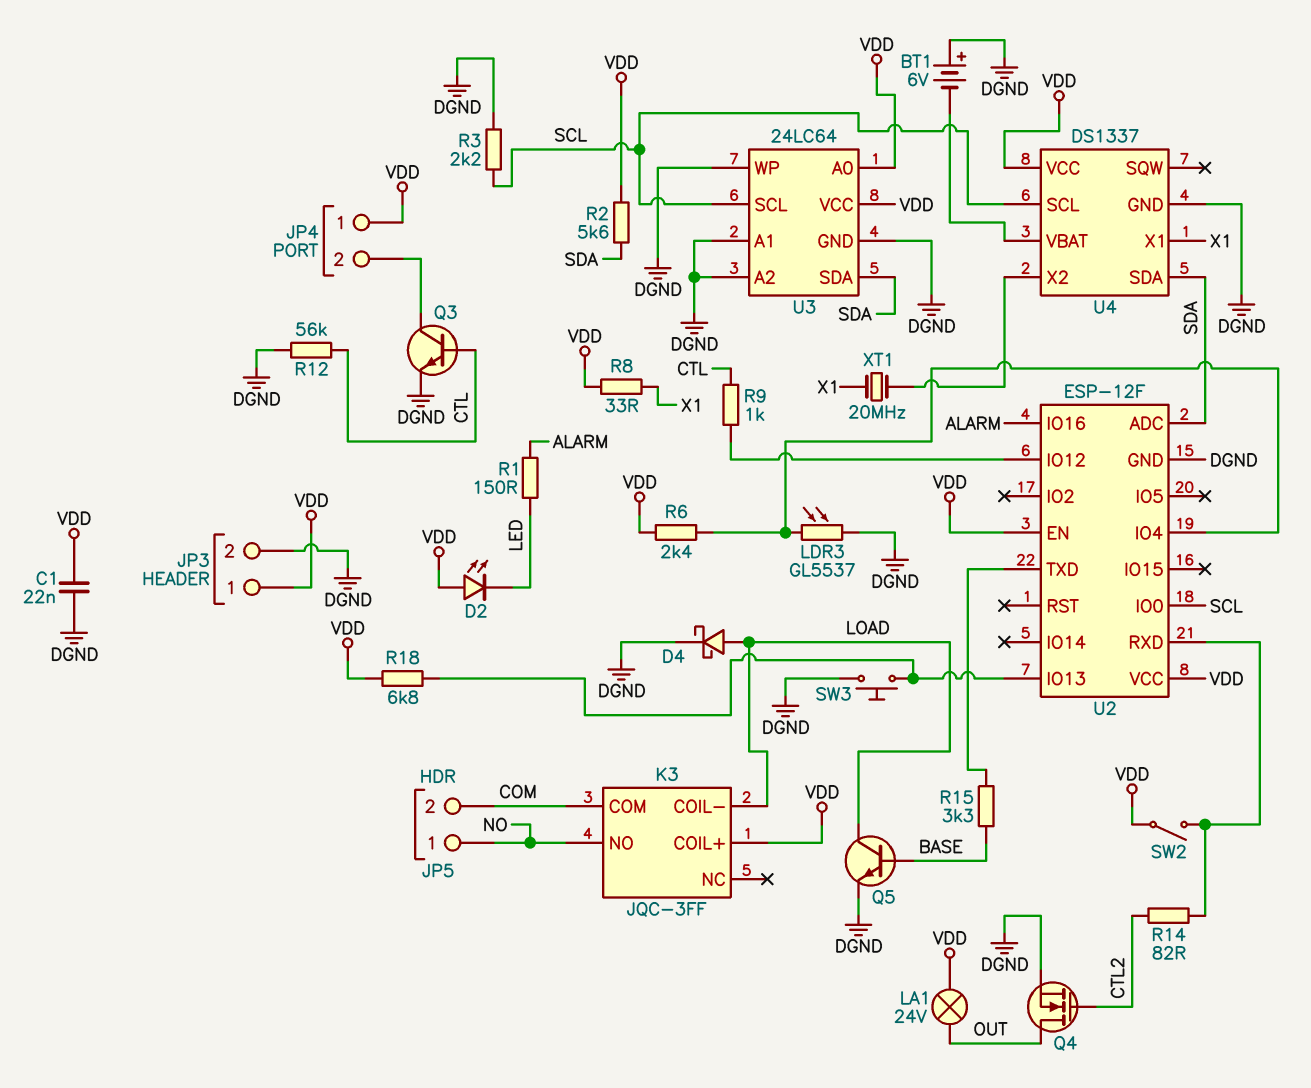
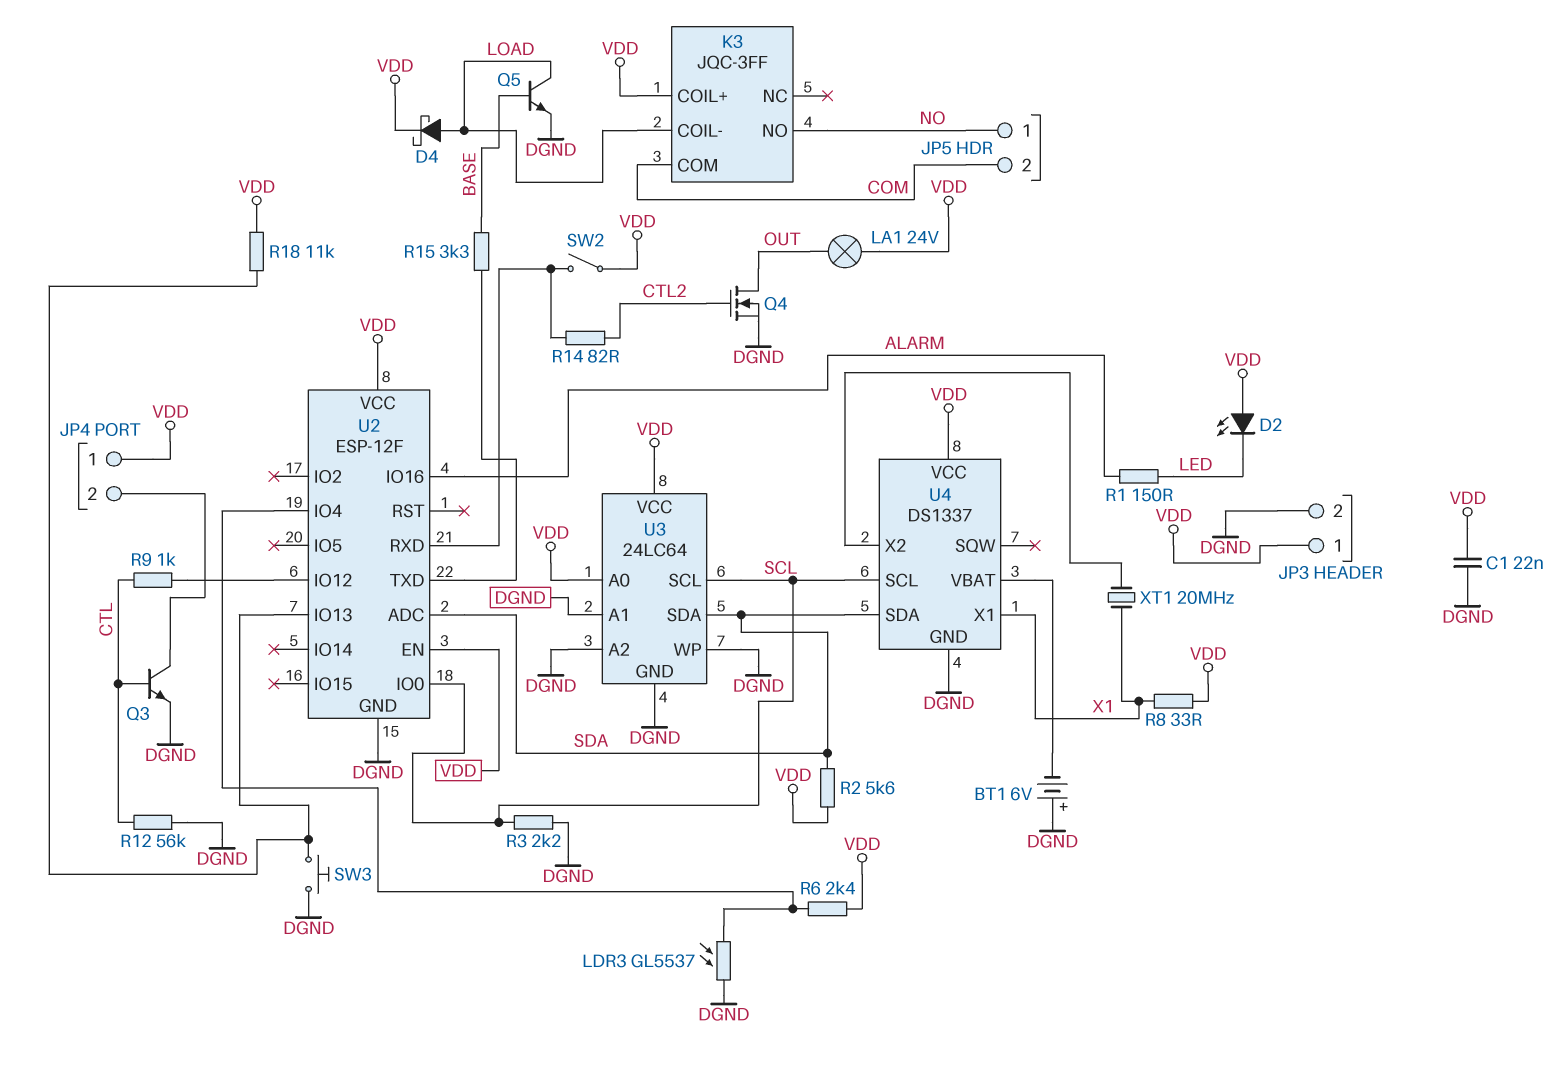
D4: schottky (A LOAD, K DGND) -> schottky (A LOAD, K VDD)
R18: 6.8k (U2/IO13, VDD) -> 11k (U2/IO13, VDD)

